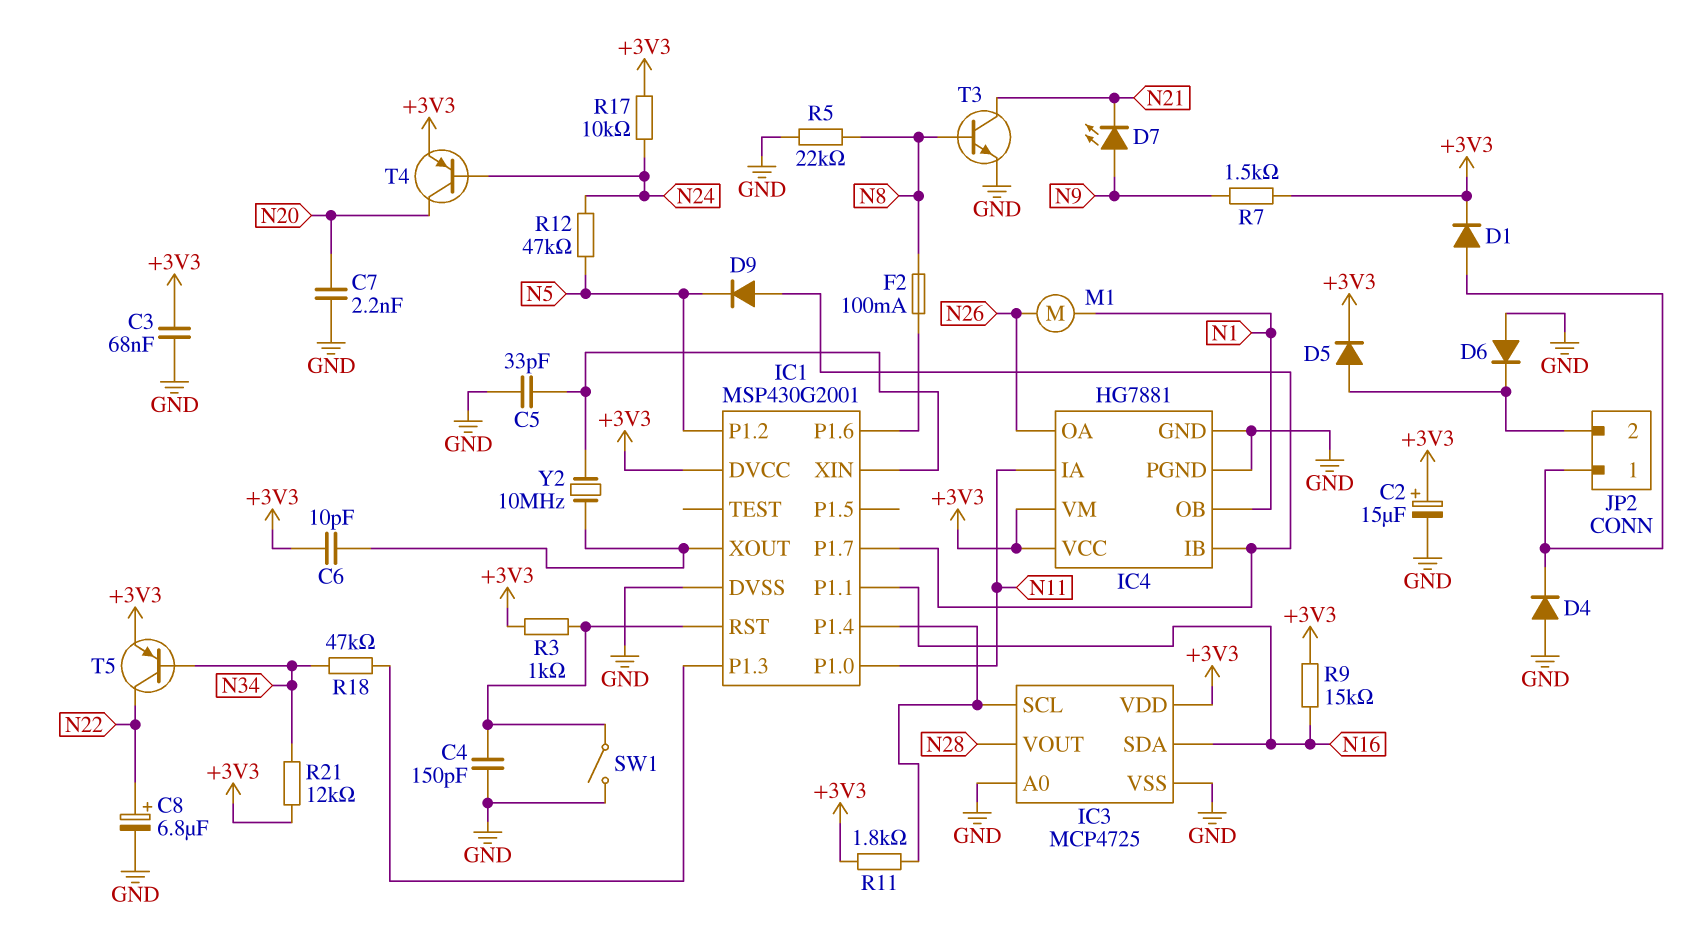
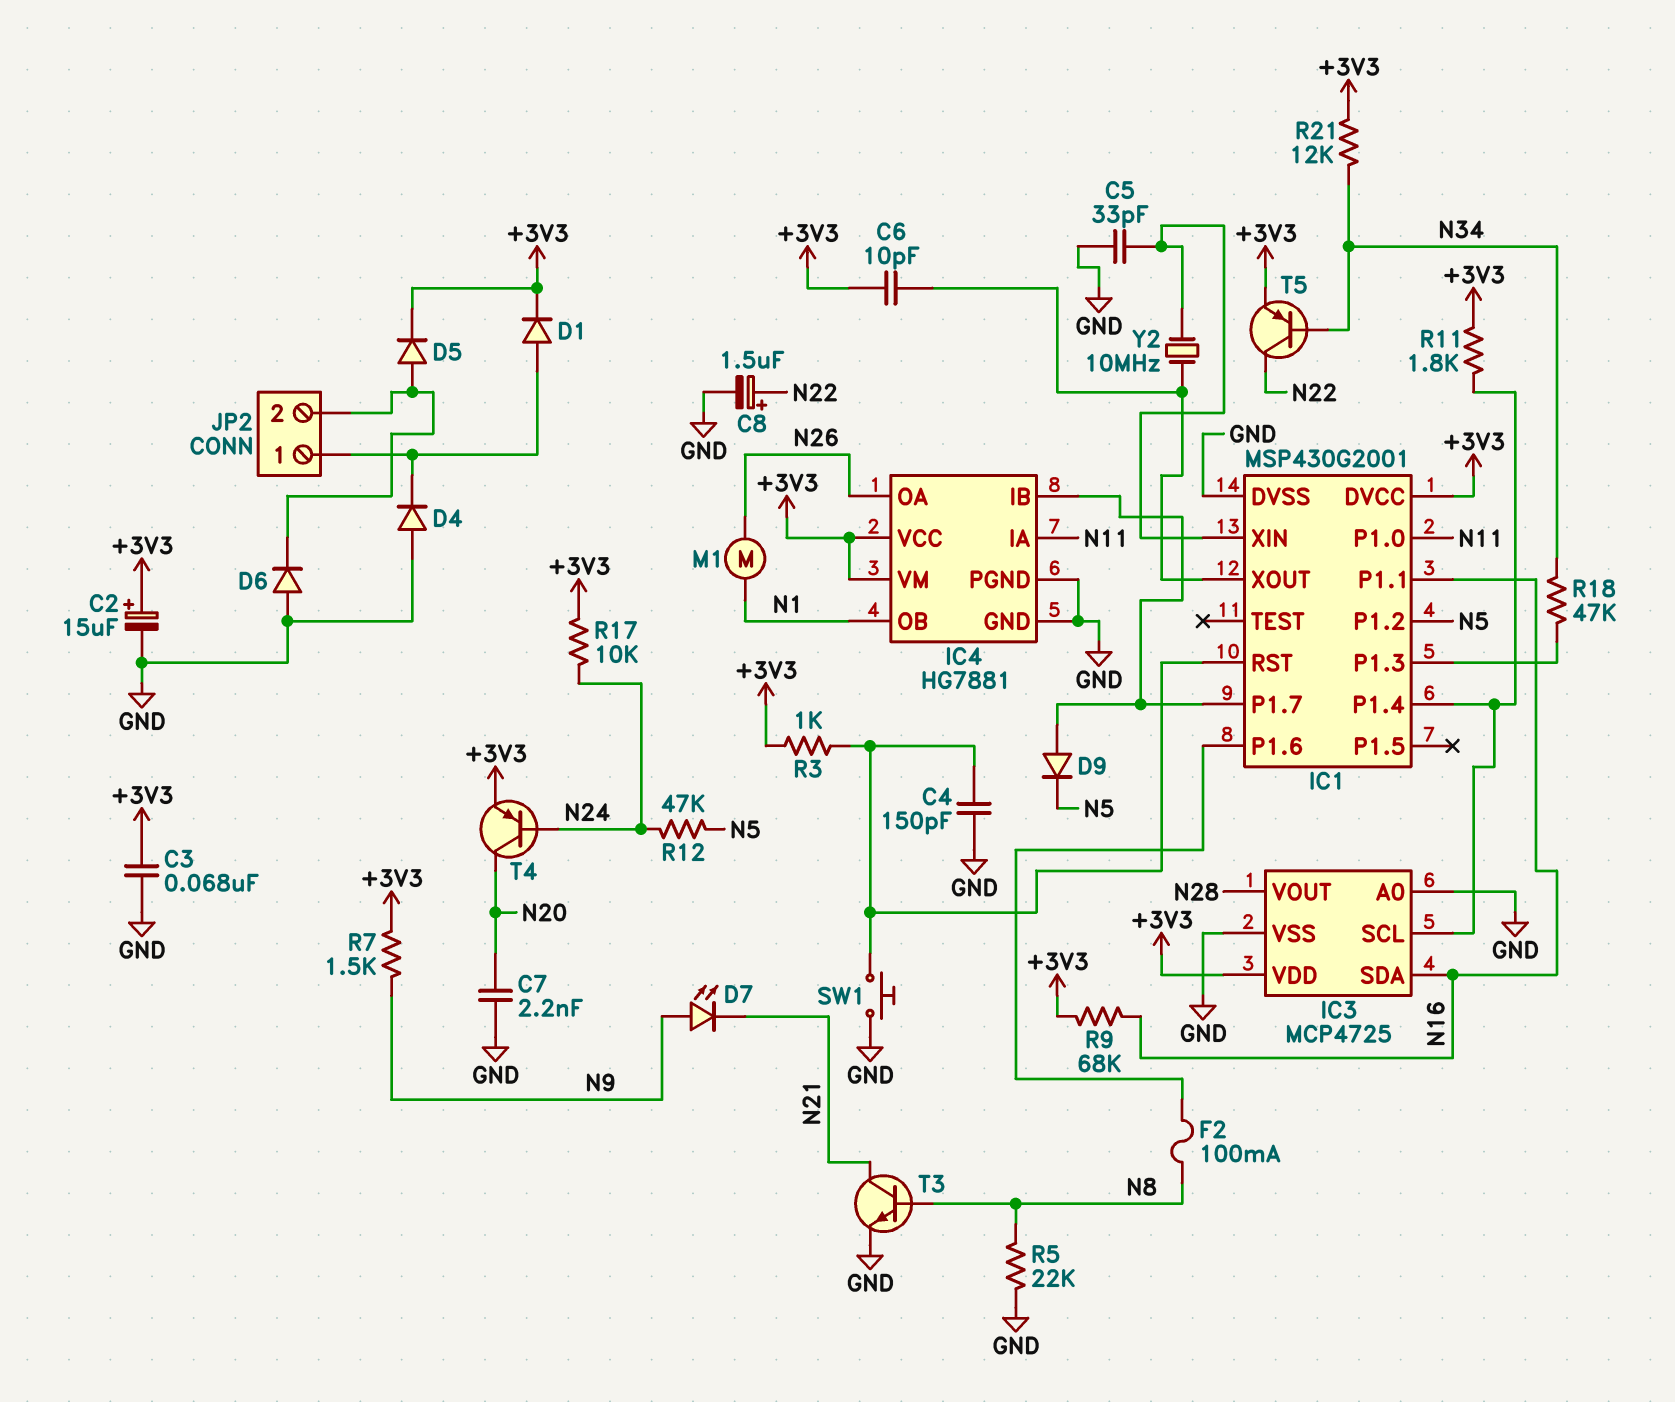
C8: 6.8uF (plus N22, minus GND) -> 1.5uF (plus N22, minus GND)
R9: 15k (+3V3, N16) -> 68k (+3V3, N16)
SW1: switch (GND, IC1/RST) -> button (GND, IC1/RST)

